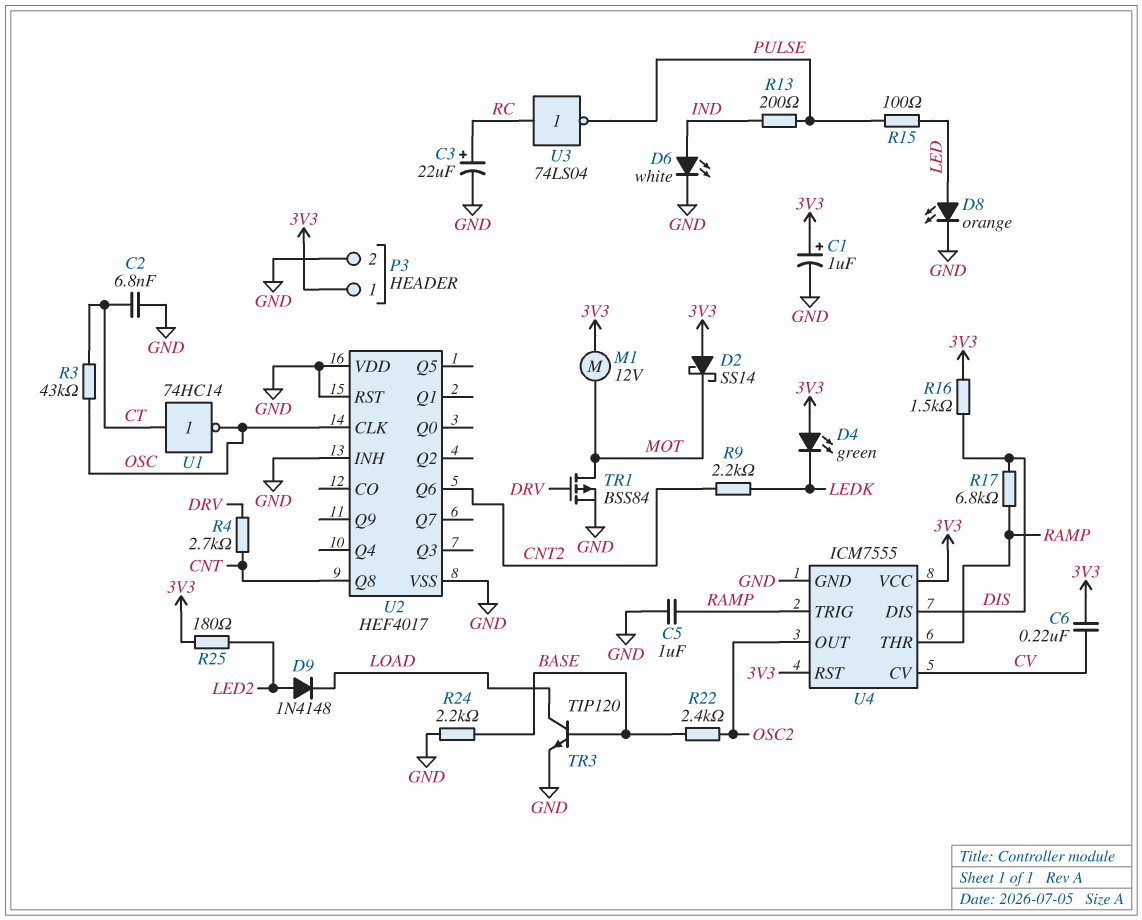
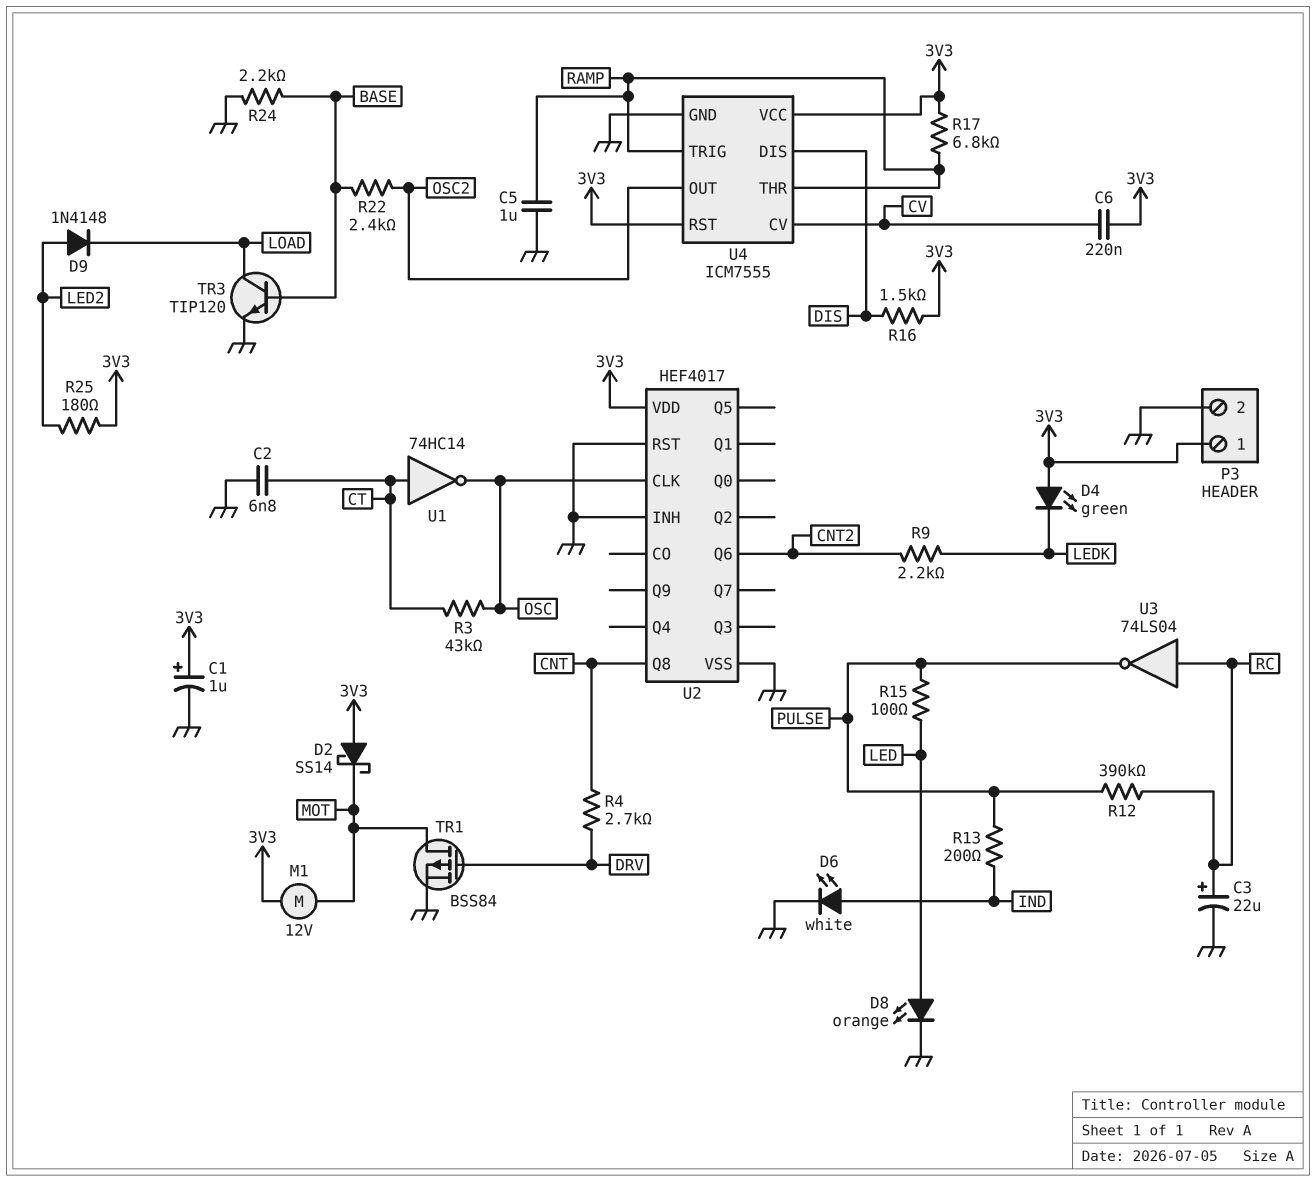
R12: none -> 390k (PULSE, RC)
R17: 6.8k (DIS, RAMP) -> 6.8k (3V3, RAMP)
U2 pin VDD: GND -> 3V3

